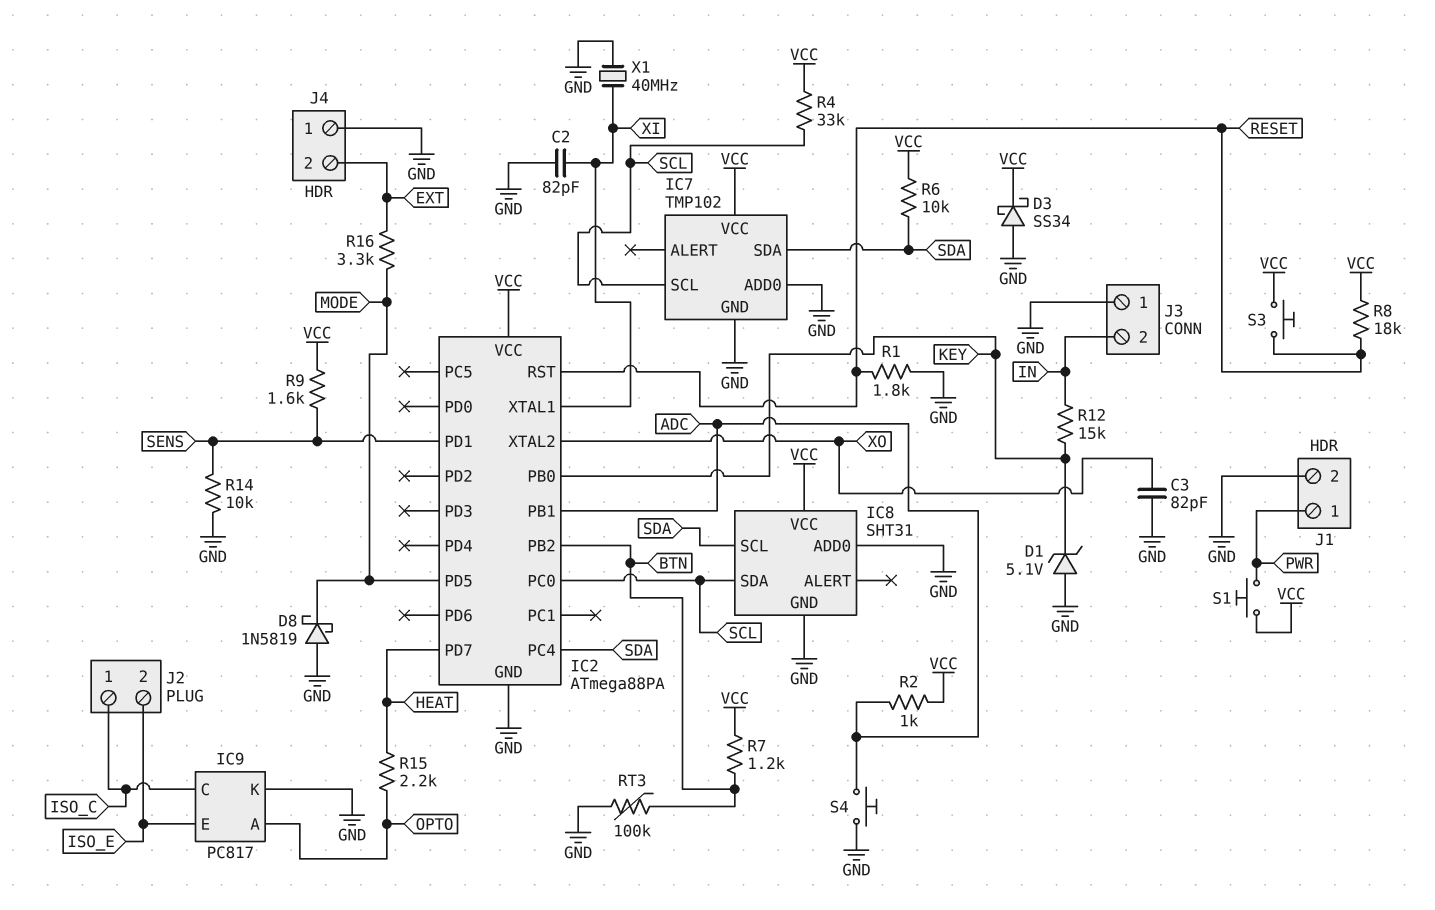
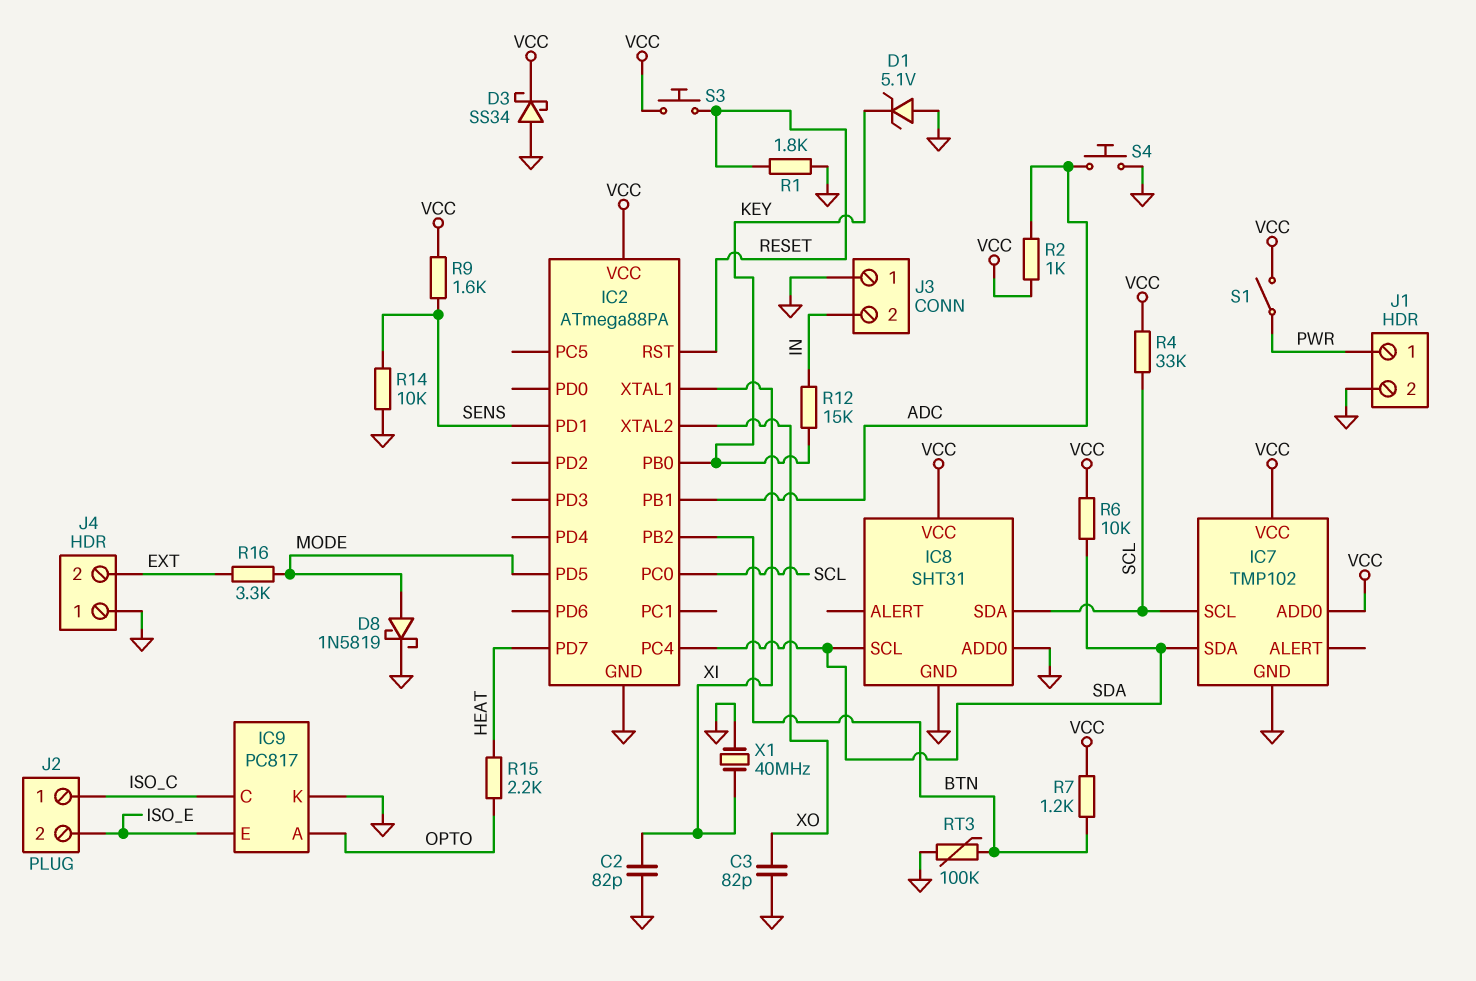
D8: schottky 1N5819 (A GND, K MODE) -> schottky 1N5819 (A MODE, K GND)
IC7 pin ADD0: GND -> VCC
R8: 18k (RESET, VCC) -> none
S1: button (PWR, VCC) -> switch (PWR, VCC)

